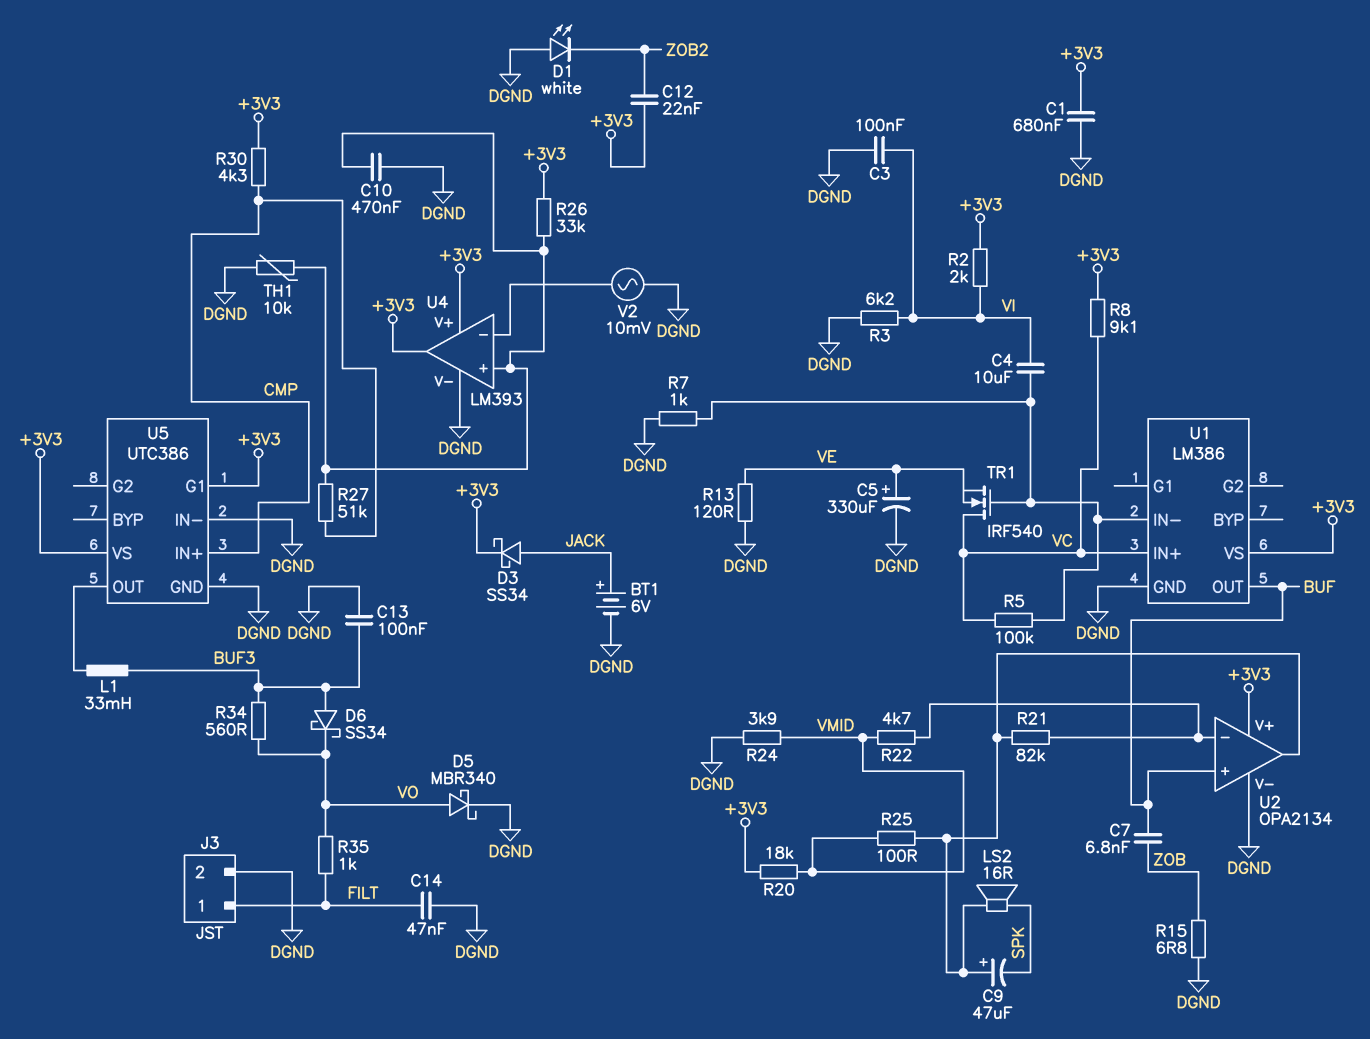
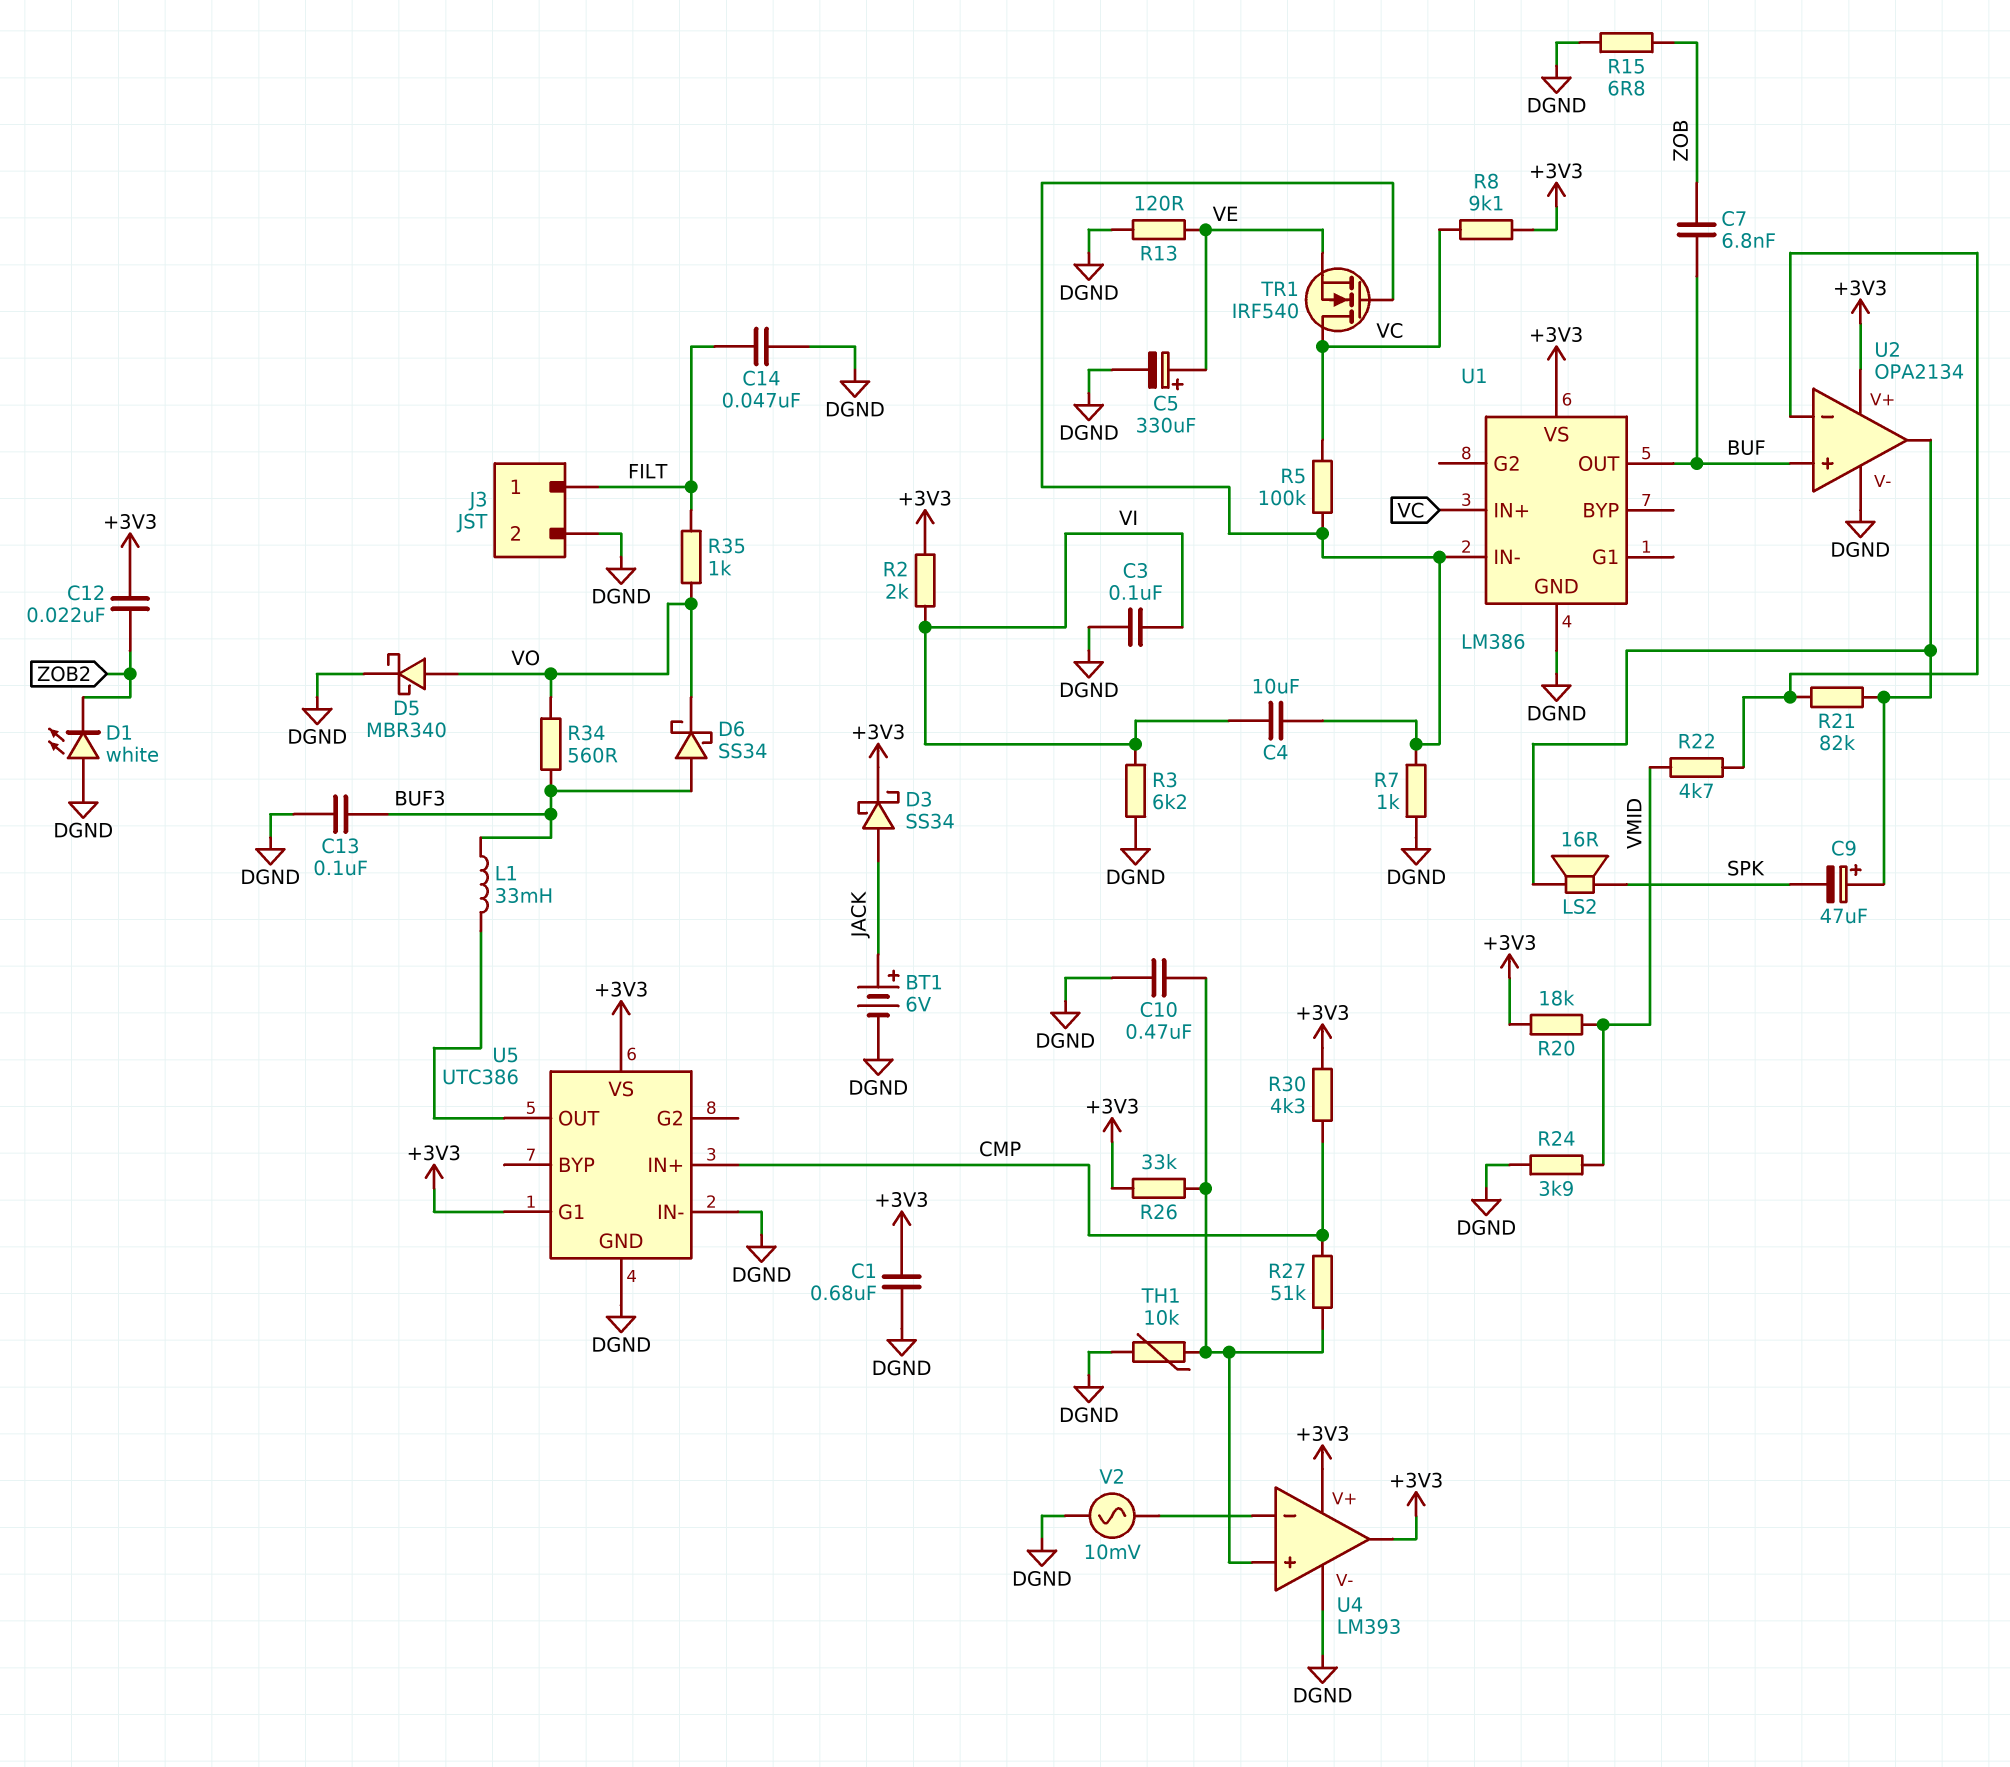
R25: 100 (U2/out, VMID) -> none

